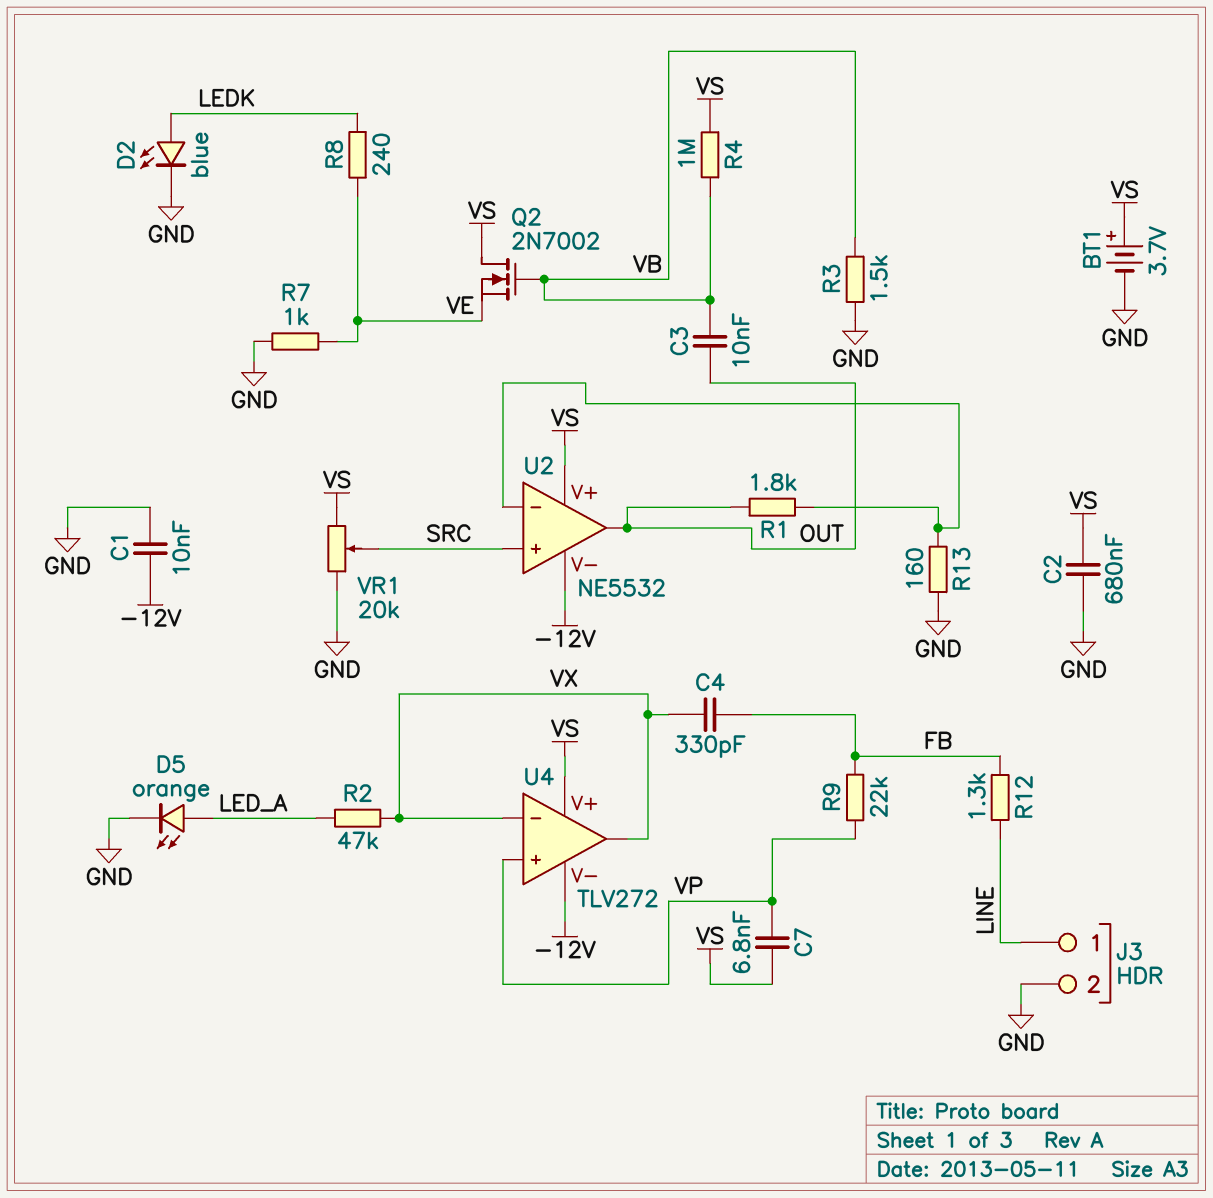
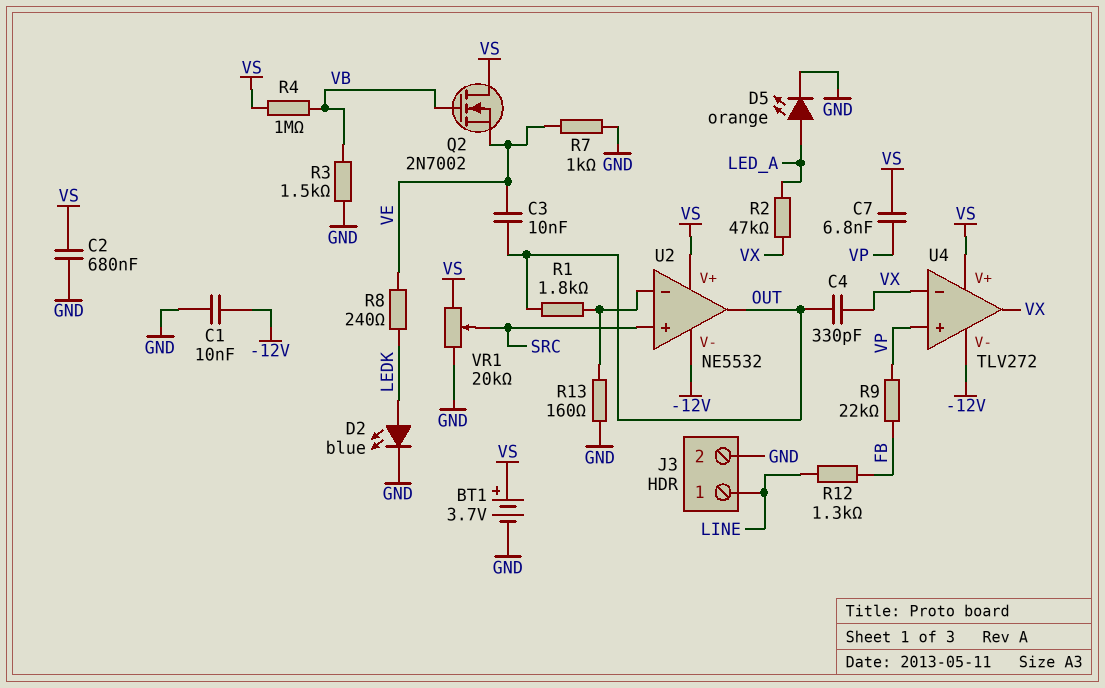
C3: 10nF (OUT, VB) -> 10nF (OUT, VE)
C4: 330pF (FB, VX) -> 330pF (OUT, VX)

